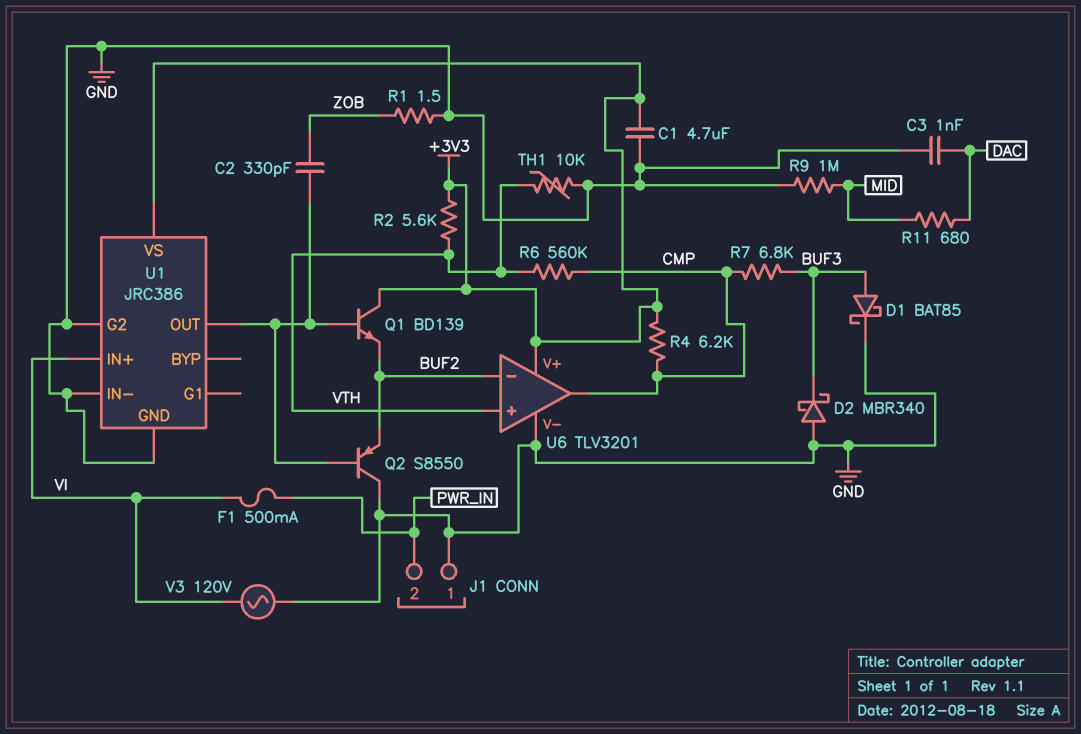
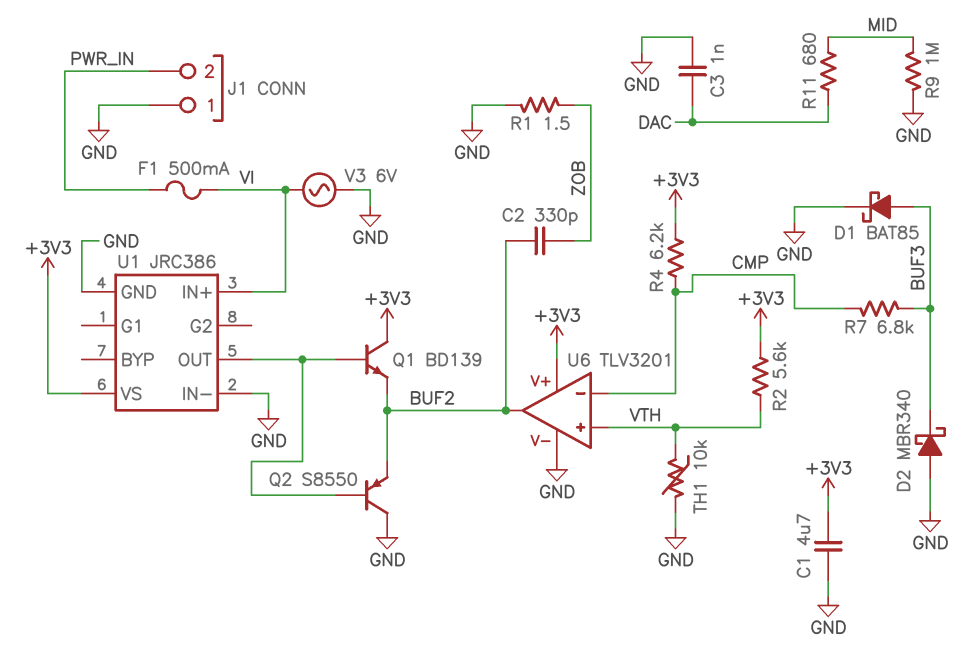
C2: 330pF (U1/OUT, ZOB) -> 330pF (BUF2, ZOB)
R6: 560k (CMP, VTH) -> none
U1 pin G2: GND -> none
U6 pin in-: BUF2 -> CMP
U6 pin out: CMP -> BUF2
V3: AC 120V (GND, VI) -> AC 6V (GND, VI)

